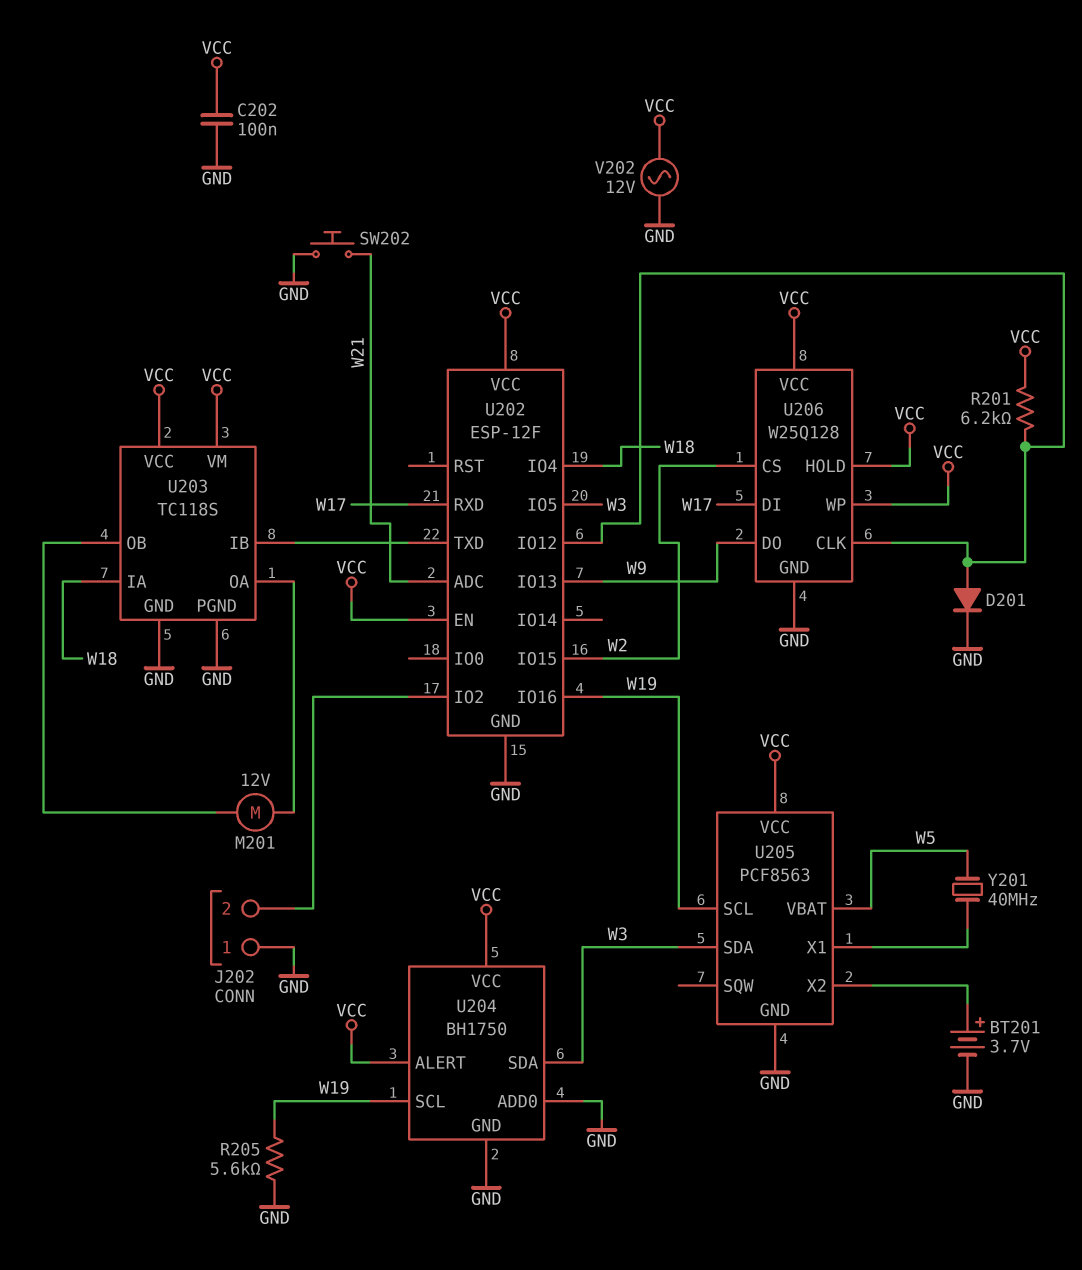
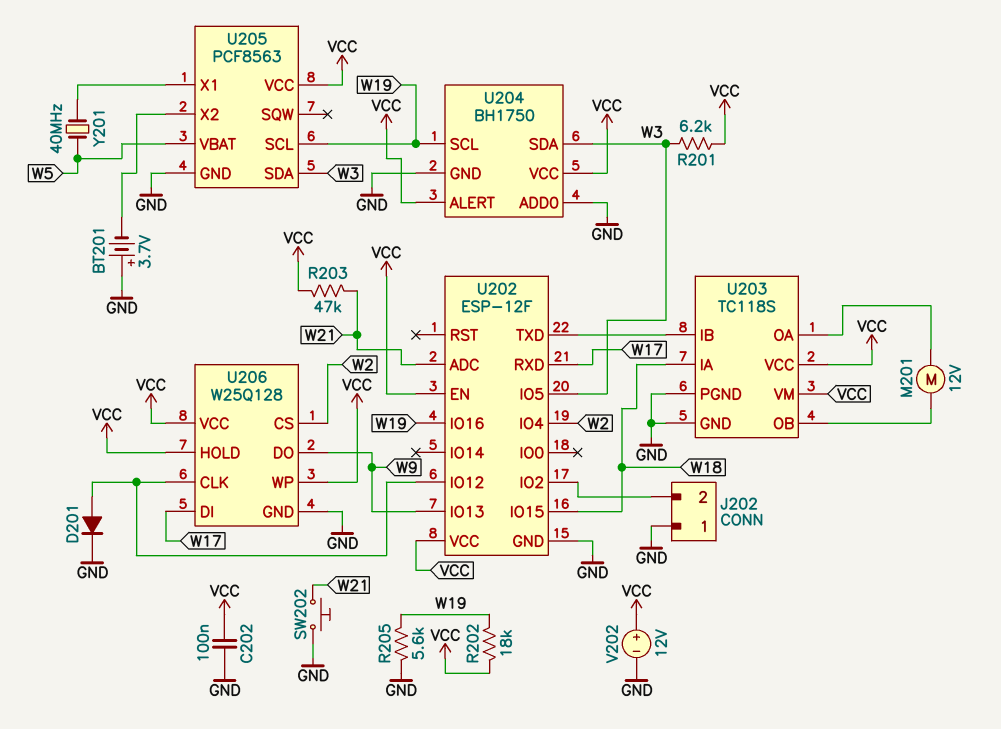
BT201: 3.7V (plus U205/X2, minus GND) -> 3.7V (plus GND, minus U205/X2)
R201: 6.2k (U202/IO12, VCC) -> 6.2k (VCC, W3)
R202: none -> 18k (VCC, W19)
R203: none -> 47k (VCC, W21)
U202 pin IO4: W18 -> W2
U202 pin IO15: W2 -> W18
V202: AC 12V (GND, VCC) -> 12V (plus VCC, minus GND)

